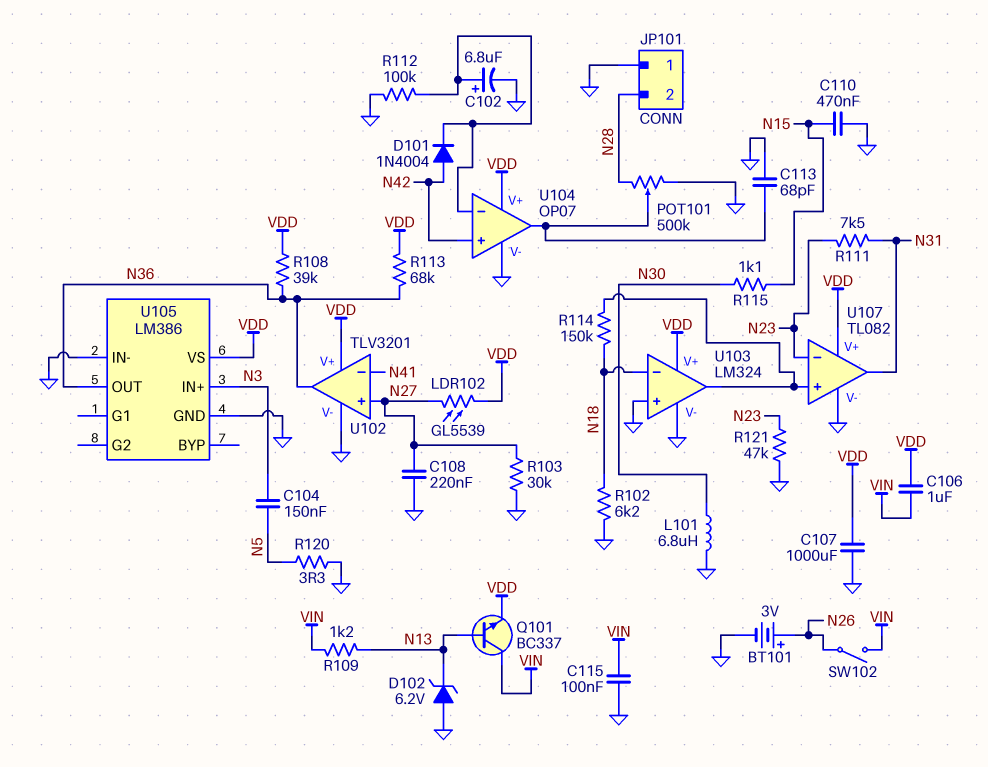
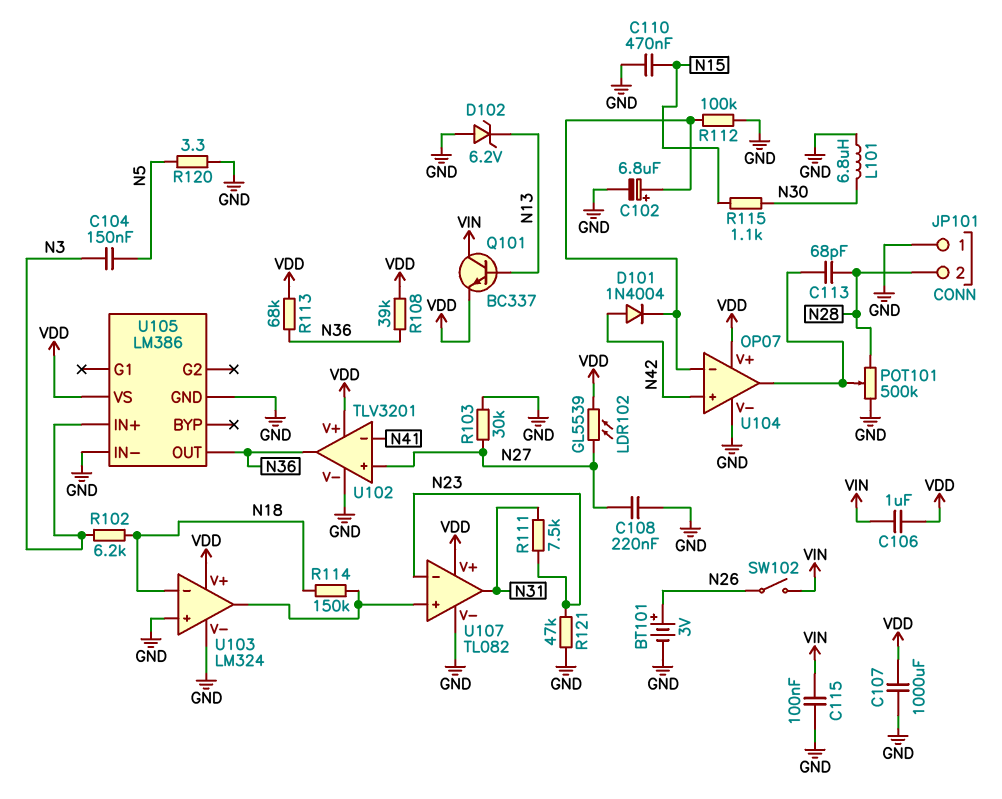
C113: 68pF (GND, U104/out) -> 68pF (N28, U104/out)
R102: 6.2k (GND, N18) -> 6.2k (N3, N18)
R109: 1.2k (N13, VIN) -> none

